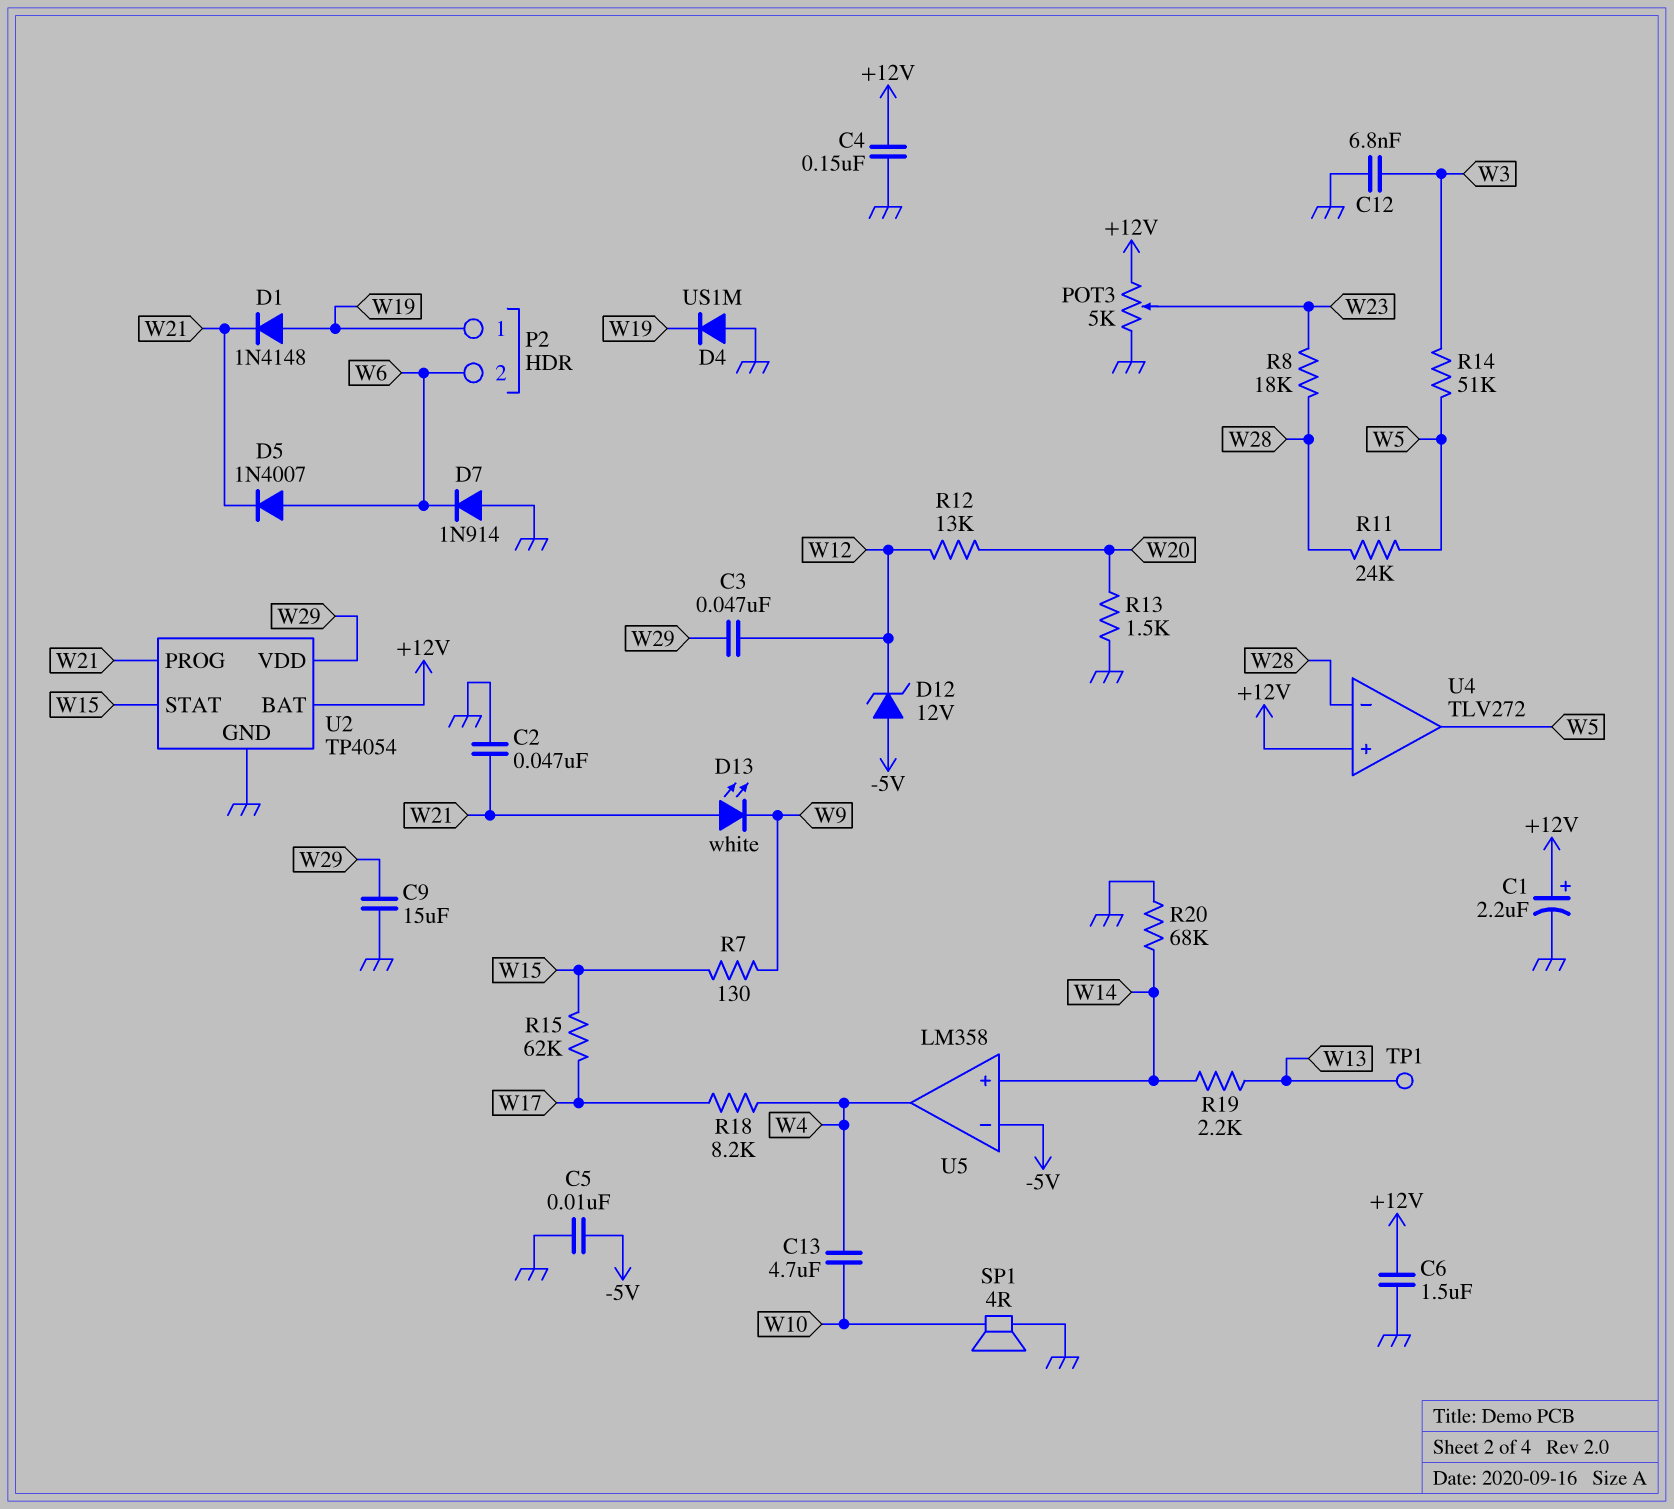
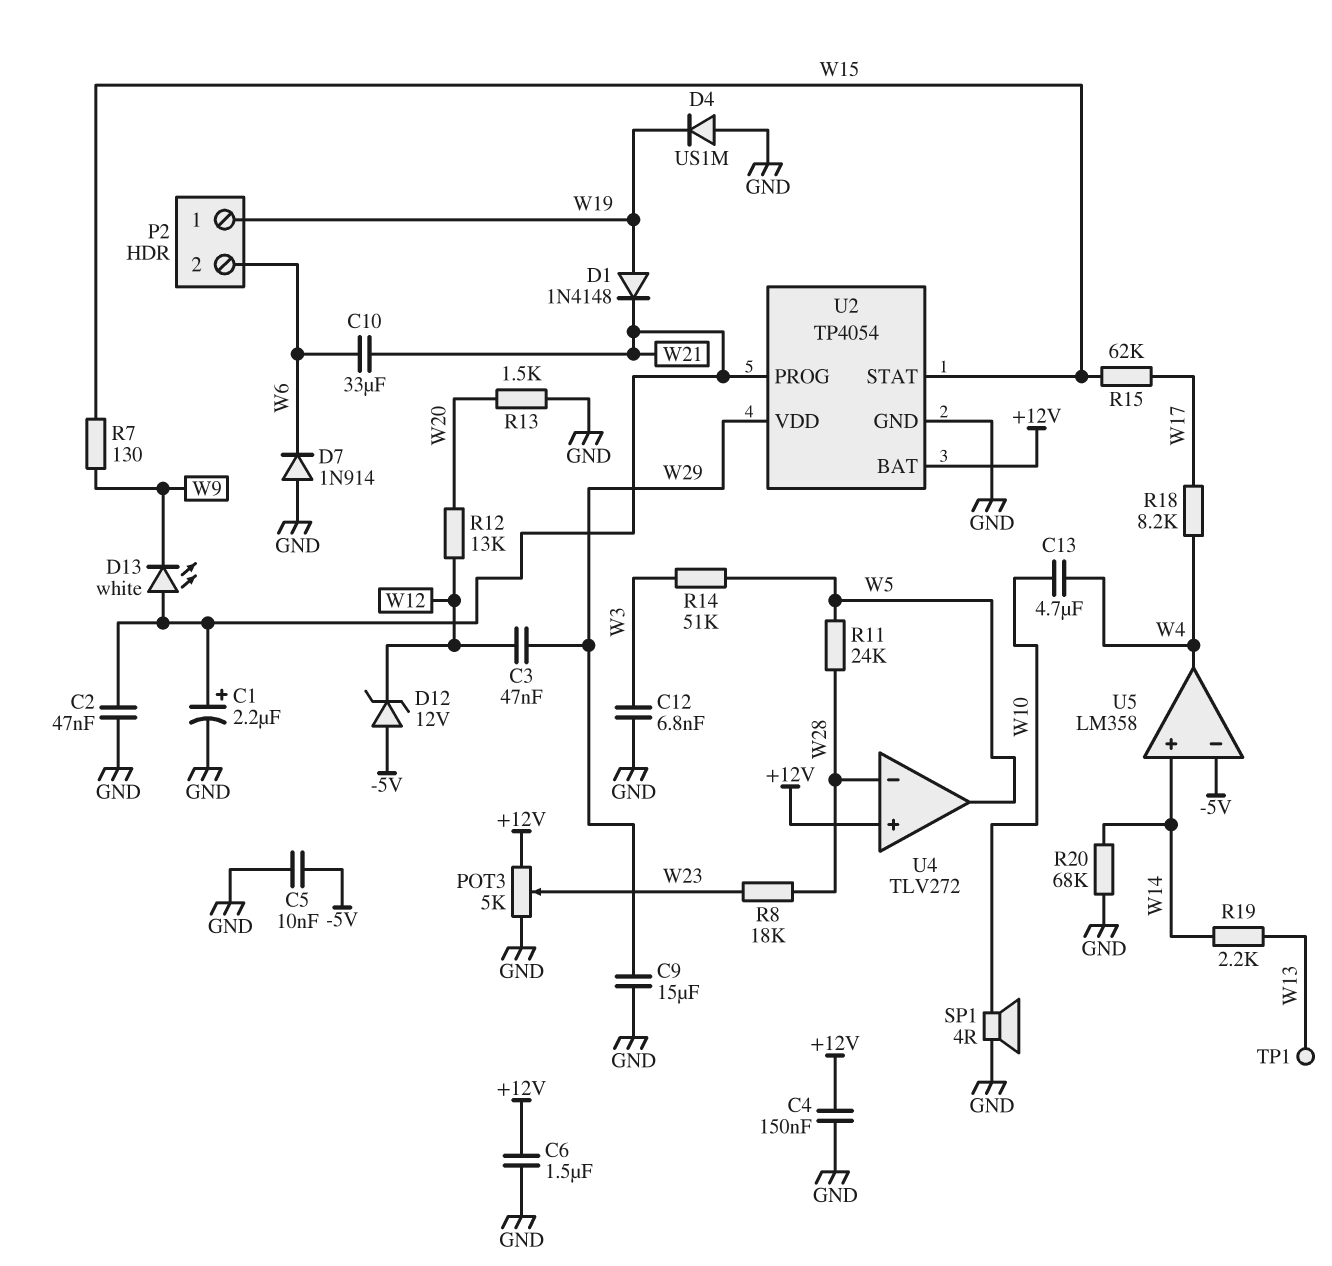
C1: 2.2uF (plus +12V, minus GND) -> 2.2uF (plus W21, minus GND)
C10: none -> 33uF (W6, W21)
D5: diode 1N4007 (A W6, K W21) -> none

